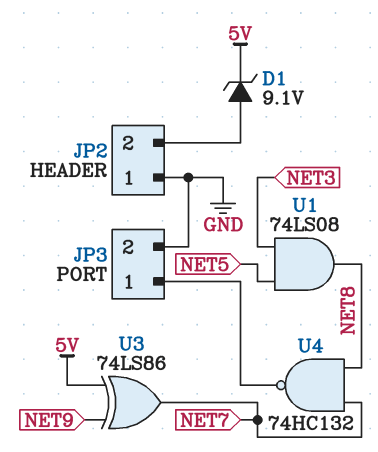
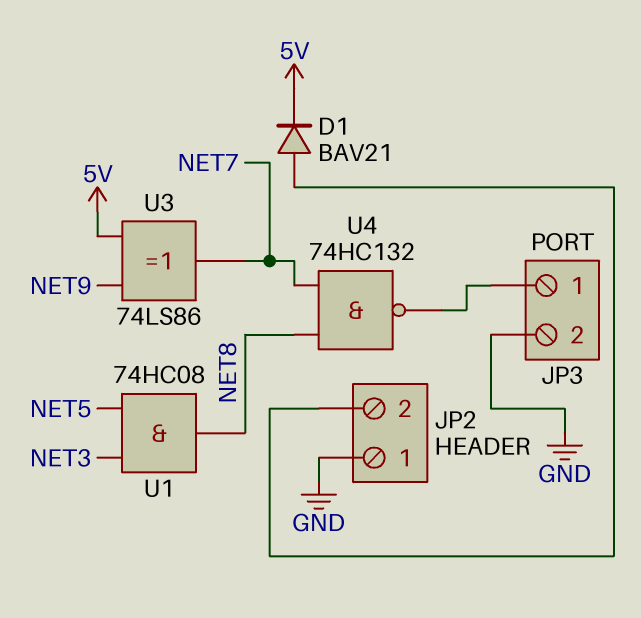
D1: zener 9.1V (A JP2/2, K 5V) -> diode BAV21 (A JP2/2, K 5V)
U1: AND 74LS08 (in NET3, in NET5, out NET8) -> AND 74HC08 (in NET3, in NET5, out NET8)

